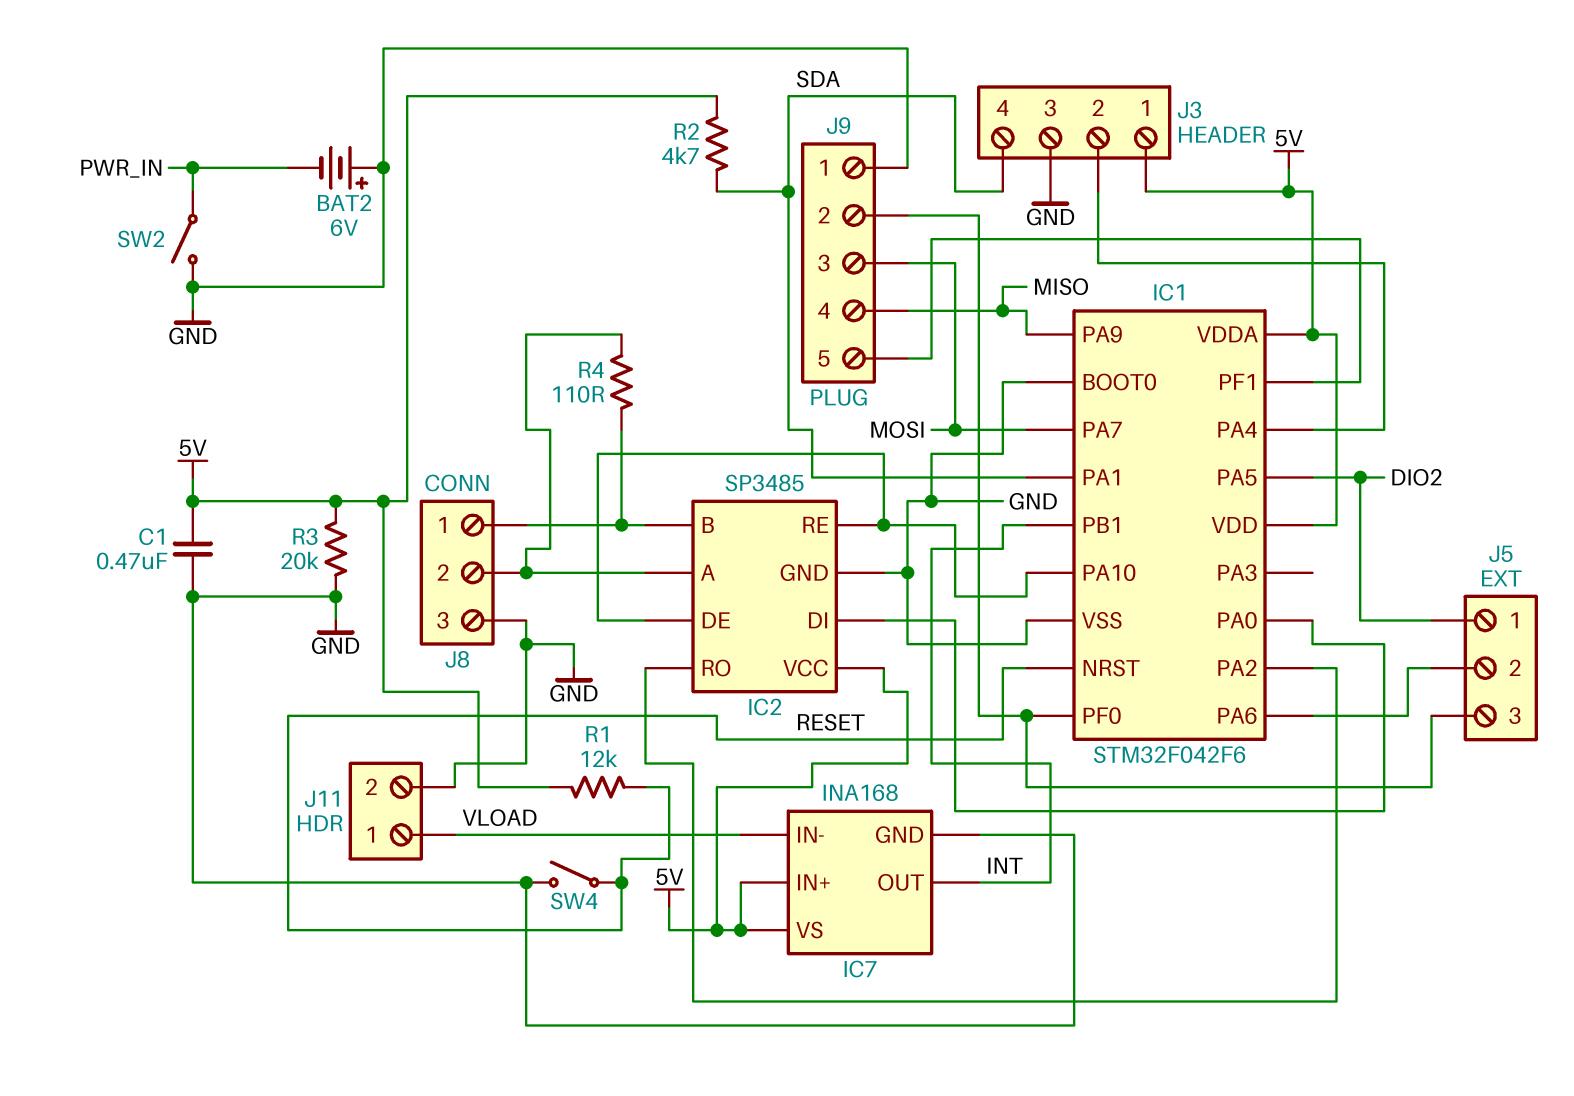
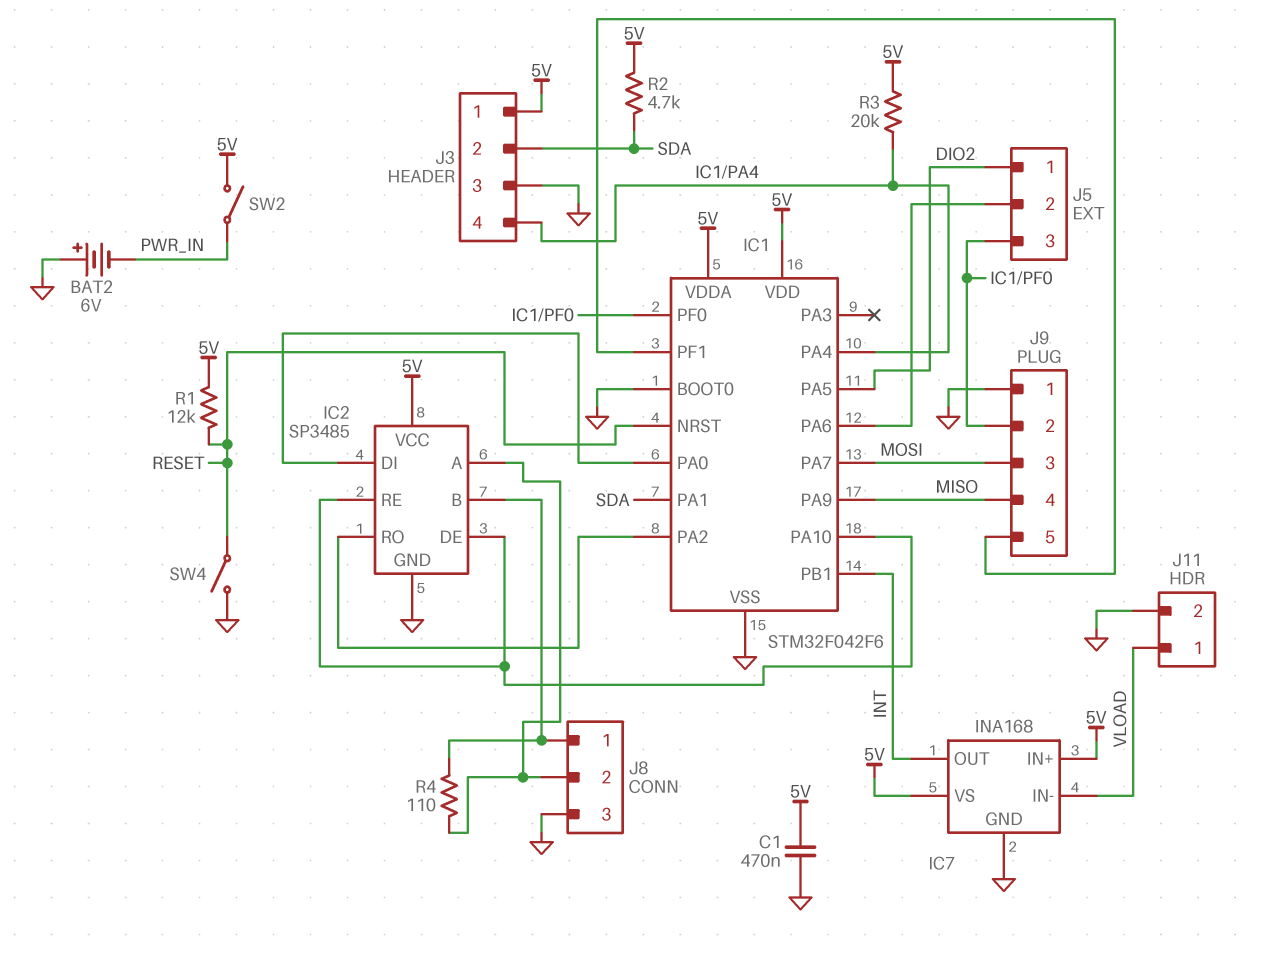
J3 pin 2: IC1/PA4 -> SDA
J3 pin 4: SDA -> IC1/PA4
R3: 20k (5V, GND) -> 20k (5V, IC1/PA4)
SW2: switch (GND, PWR_IN) -> switch (5V, PWR_IN)

